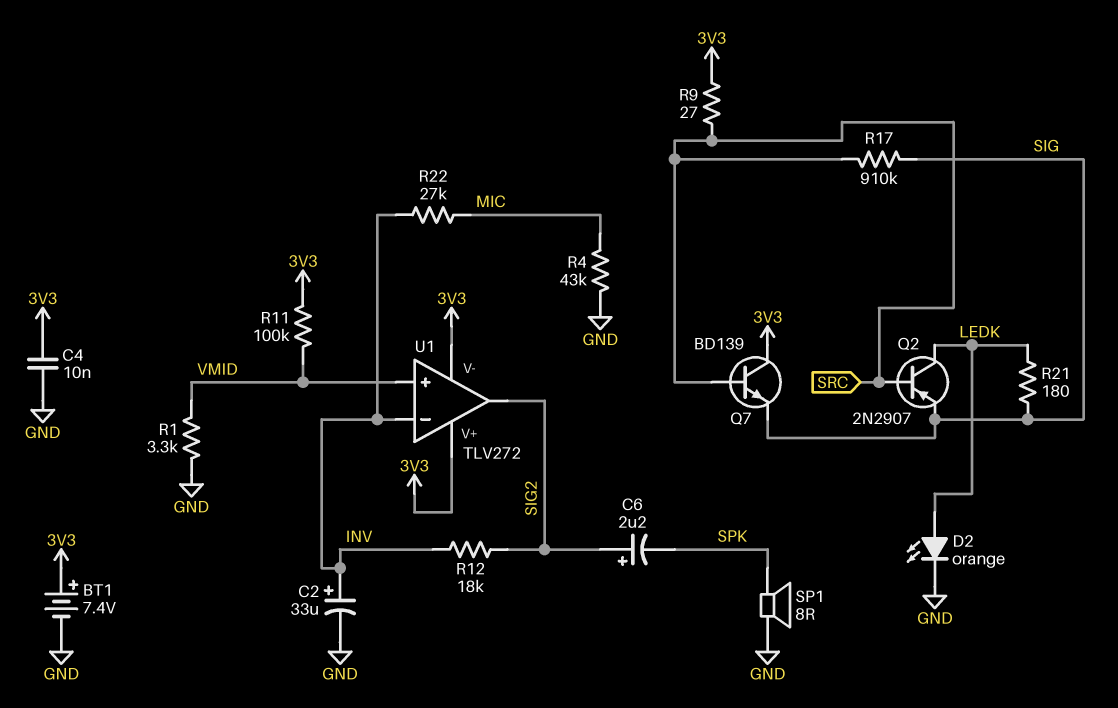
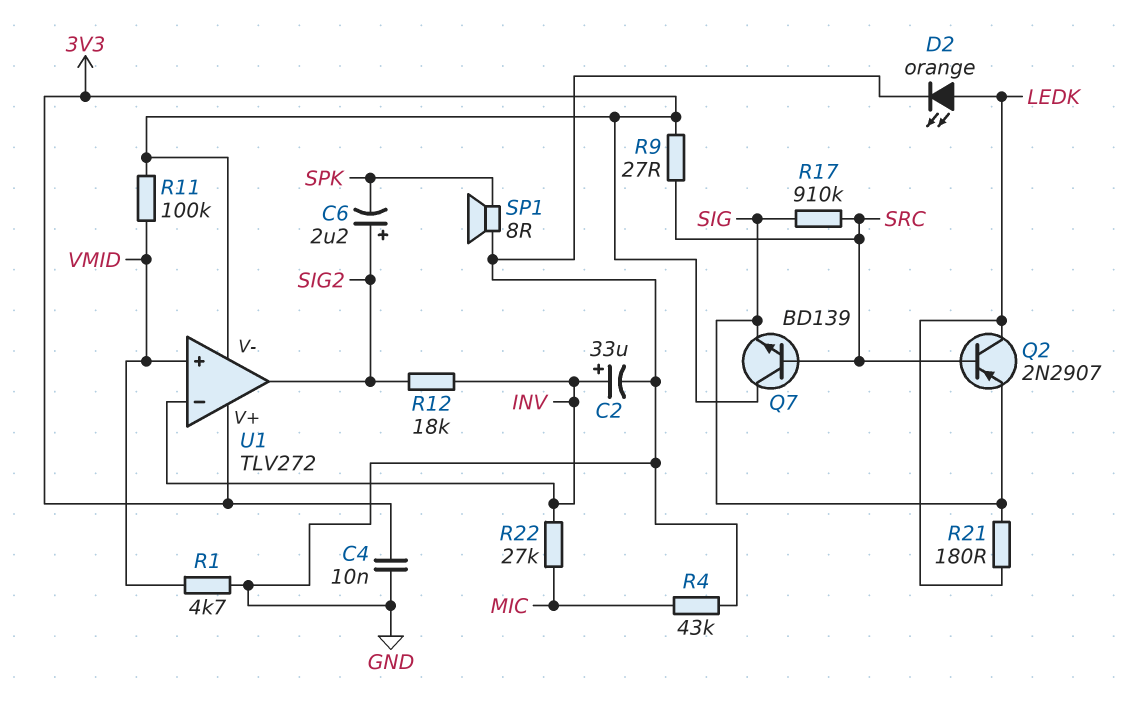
BT1: 7.4V (plus 3V3, minus GND) -> none
R1: 3.3k (GND, VMID) -> 4.7k (GND, VMID)

